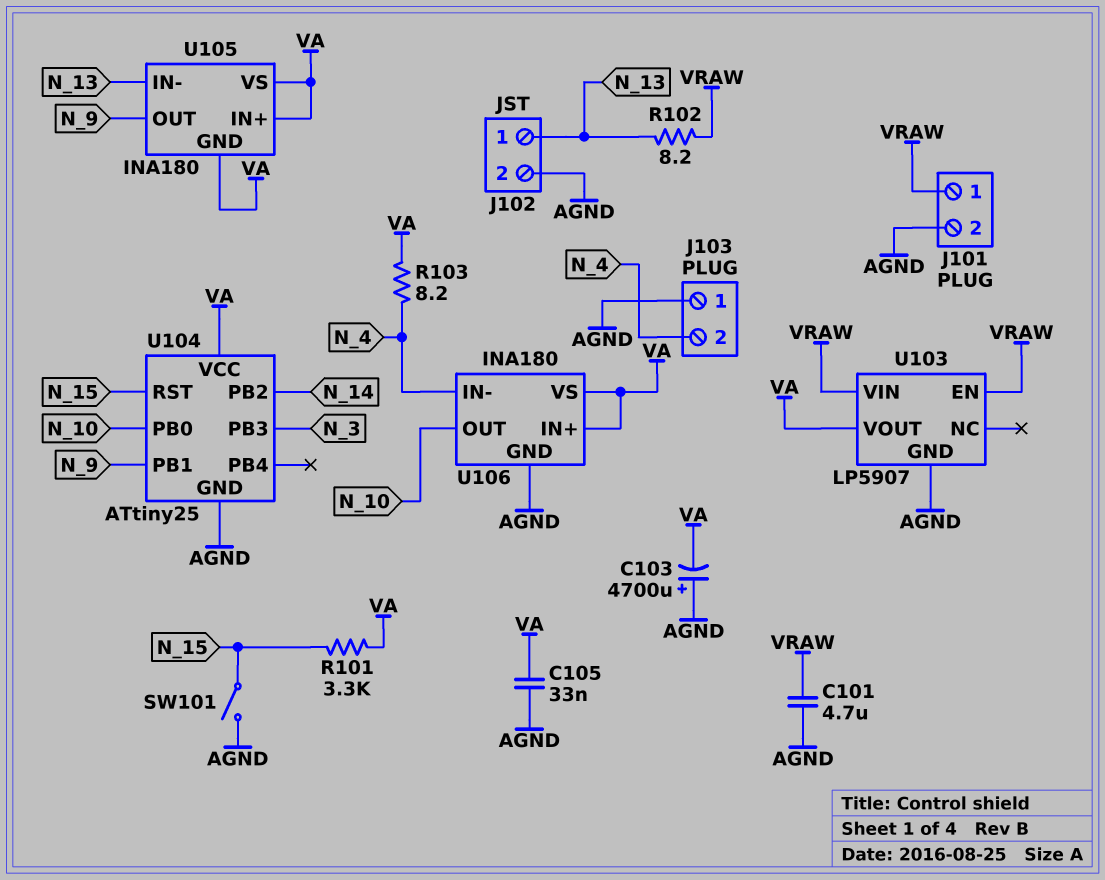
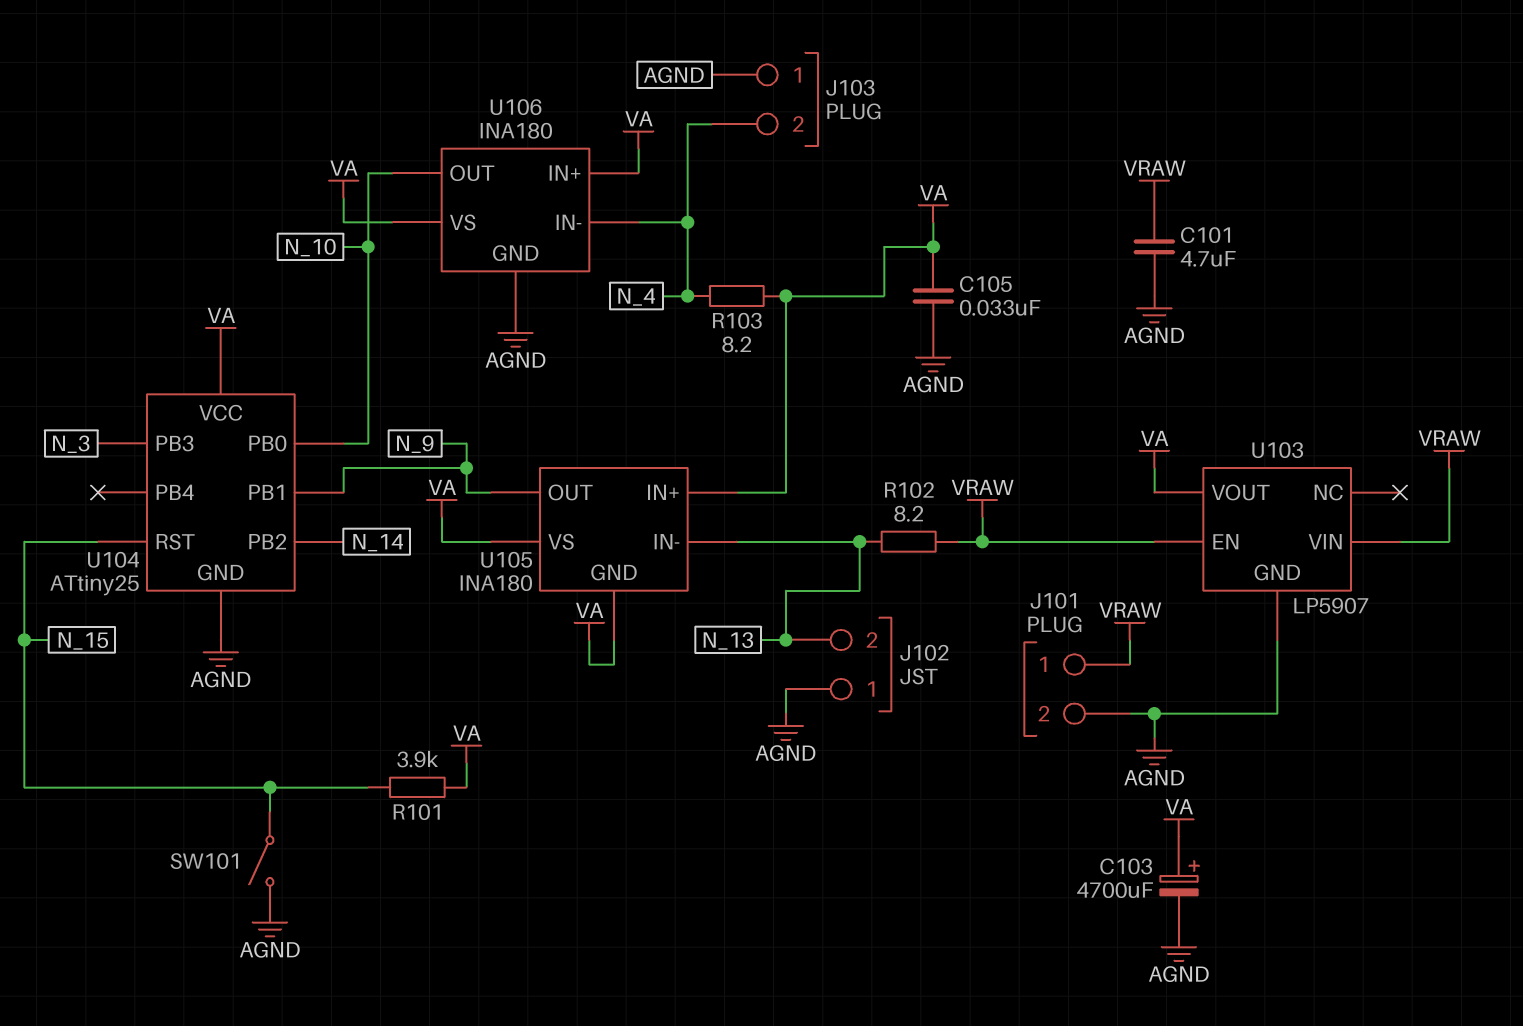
C103: 4700uF (plus AGND, minus VA) -> 4700uF (plus VA, minus AGND)
J102 pin 1: N_13 -> AGND
J102 pin 2: AGND -> N_13
R101: 3.3k (N_15, VA) -> 3.9k (N_15, VA)

